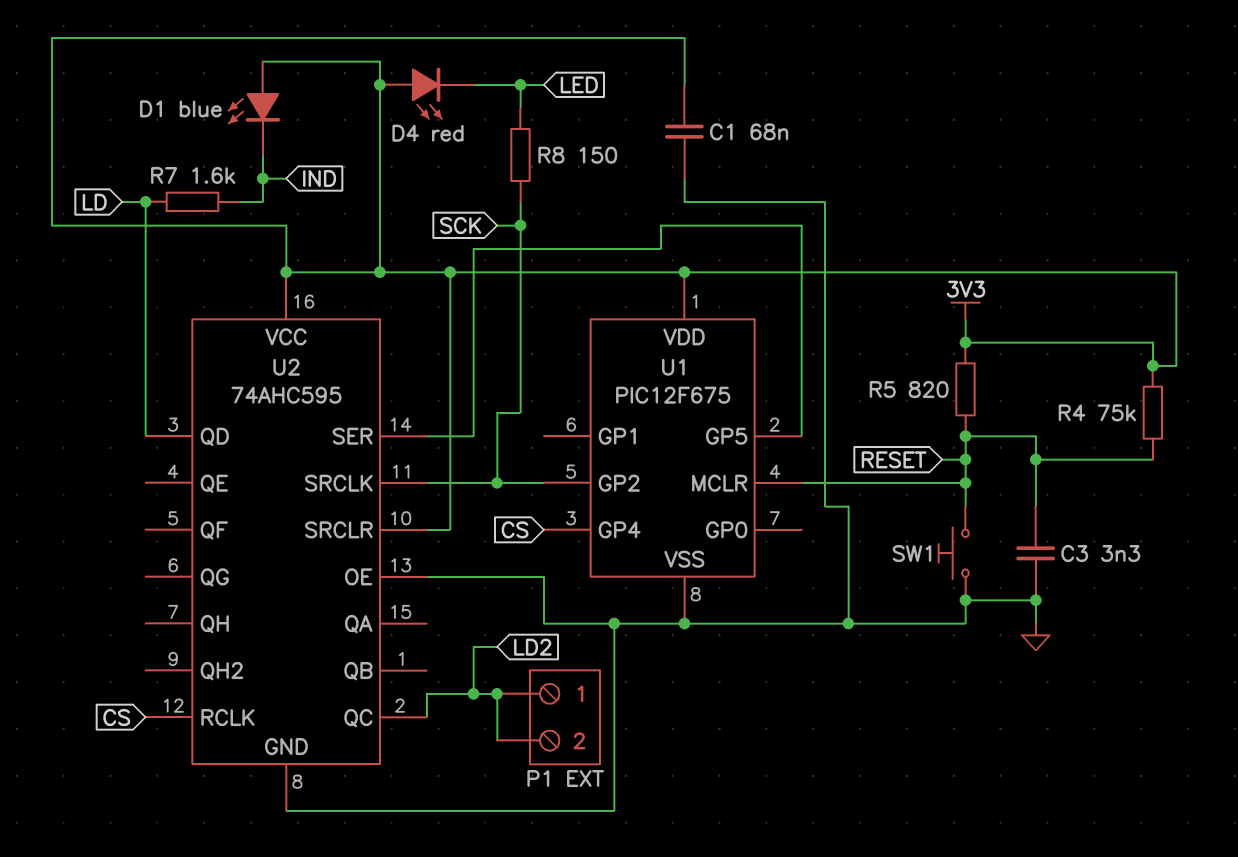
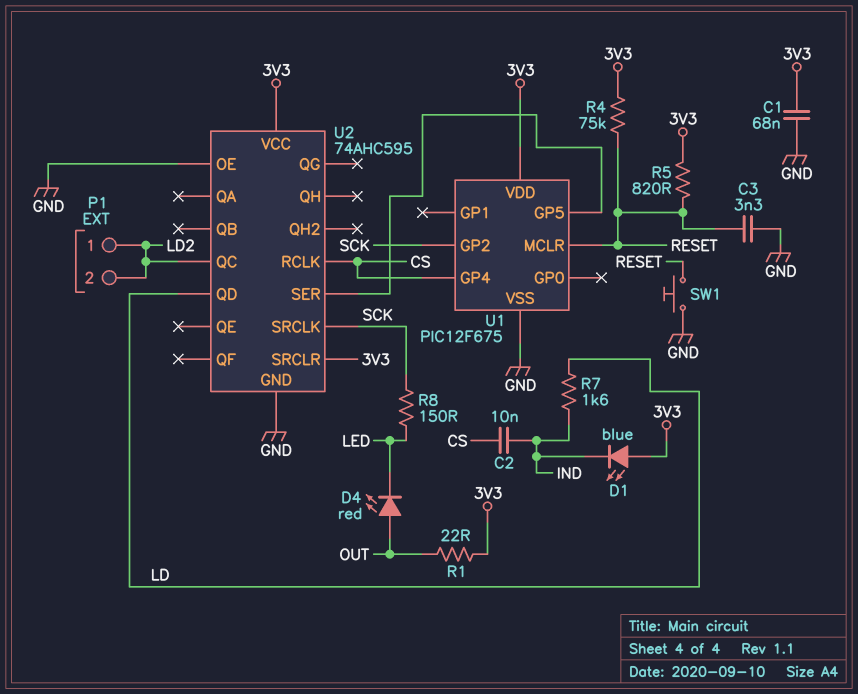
C2: none -> 10nF (CS, IND)
D4: LED red (A 3V3, K LED) -> LED red (A OUT, K LED)
R1: none -> 22 (3V3, OUT)

